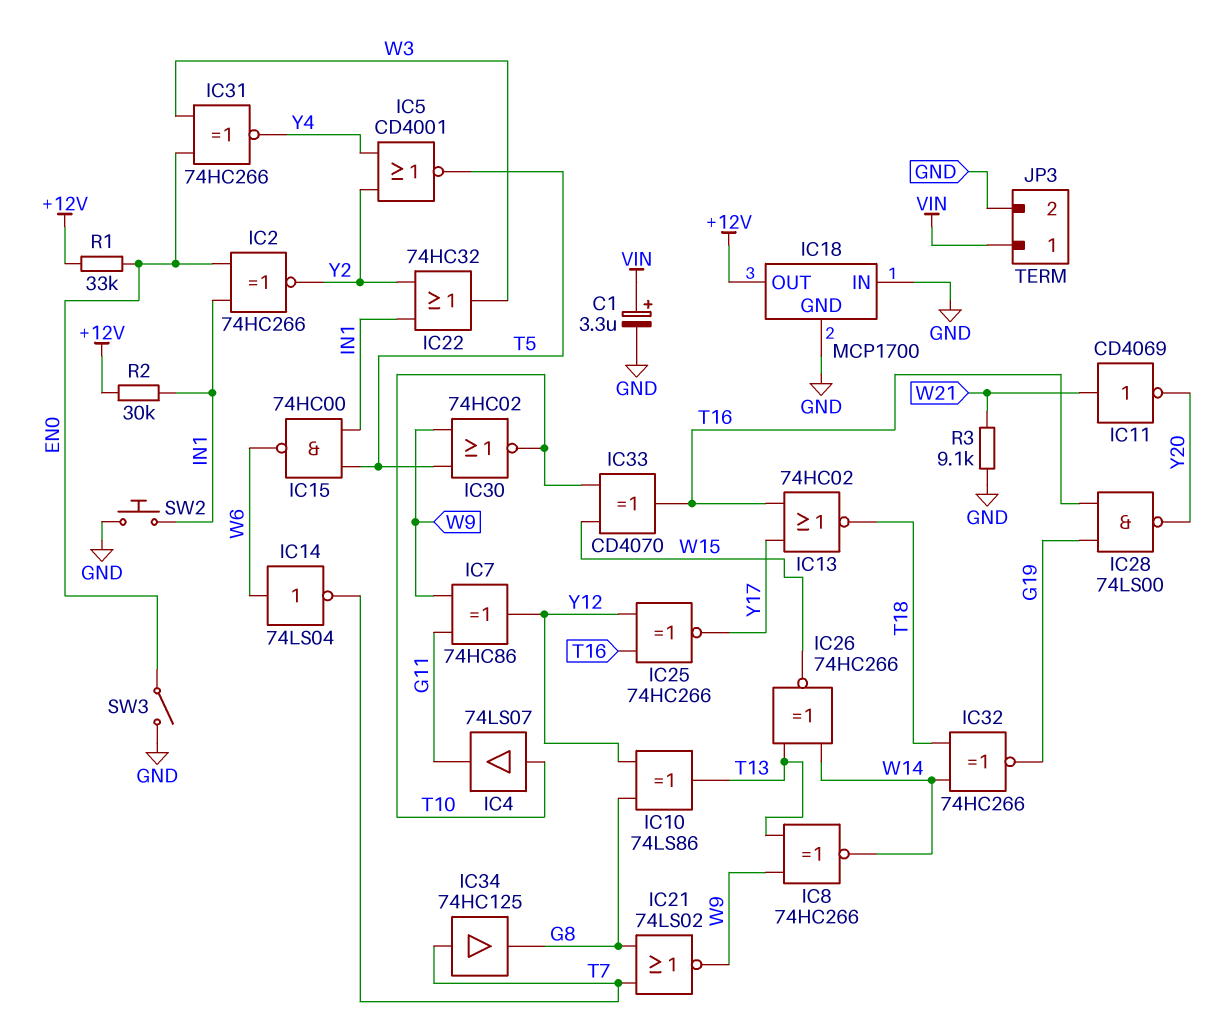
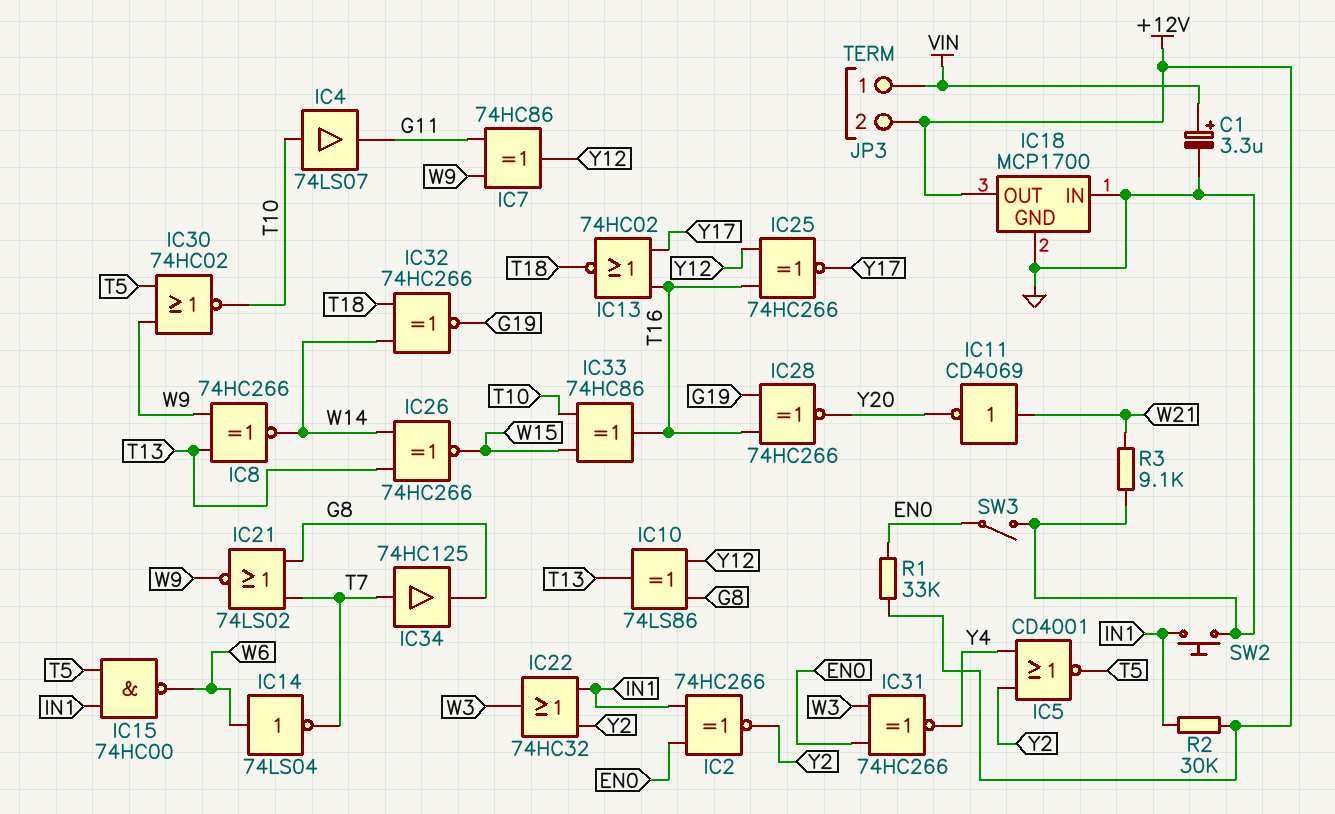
IC28: NAND 74LS00 (in G19, in T16, out Y20) -> XNOR 74HC266 (in G19, in T16, out Y20)
IC33: XOR CD4070 (in T10, in W15, out T16) -> XOR 74HC86 (in T10, in W15, out T16)
JP3 pin 2: GND -> +12V

